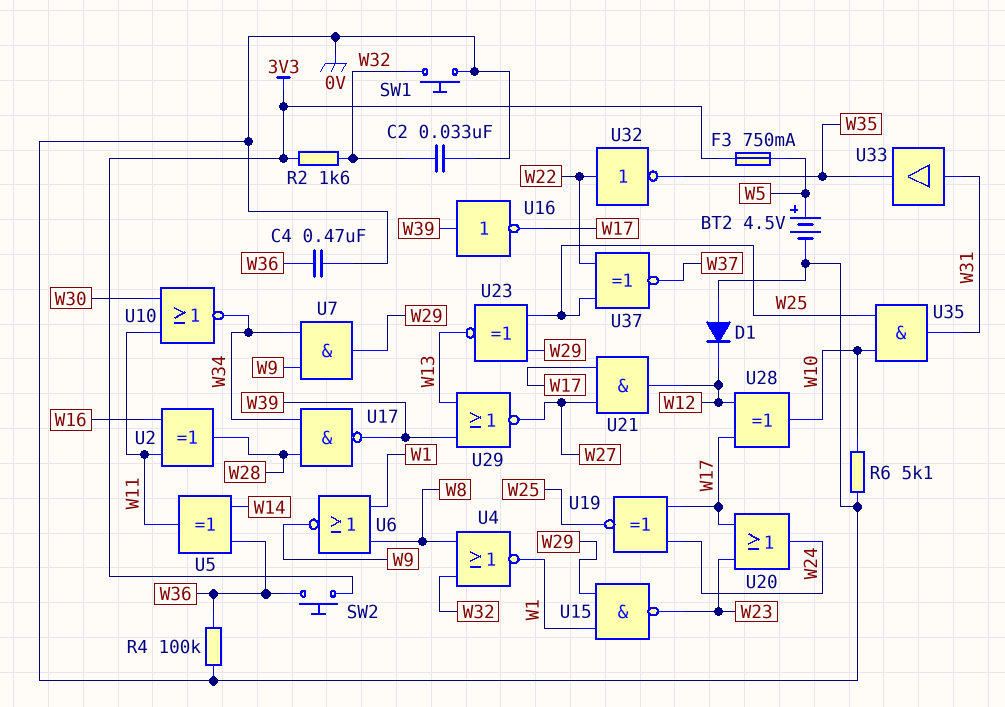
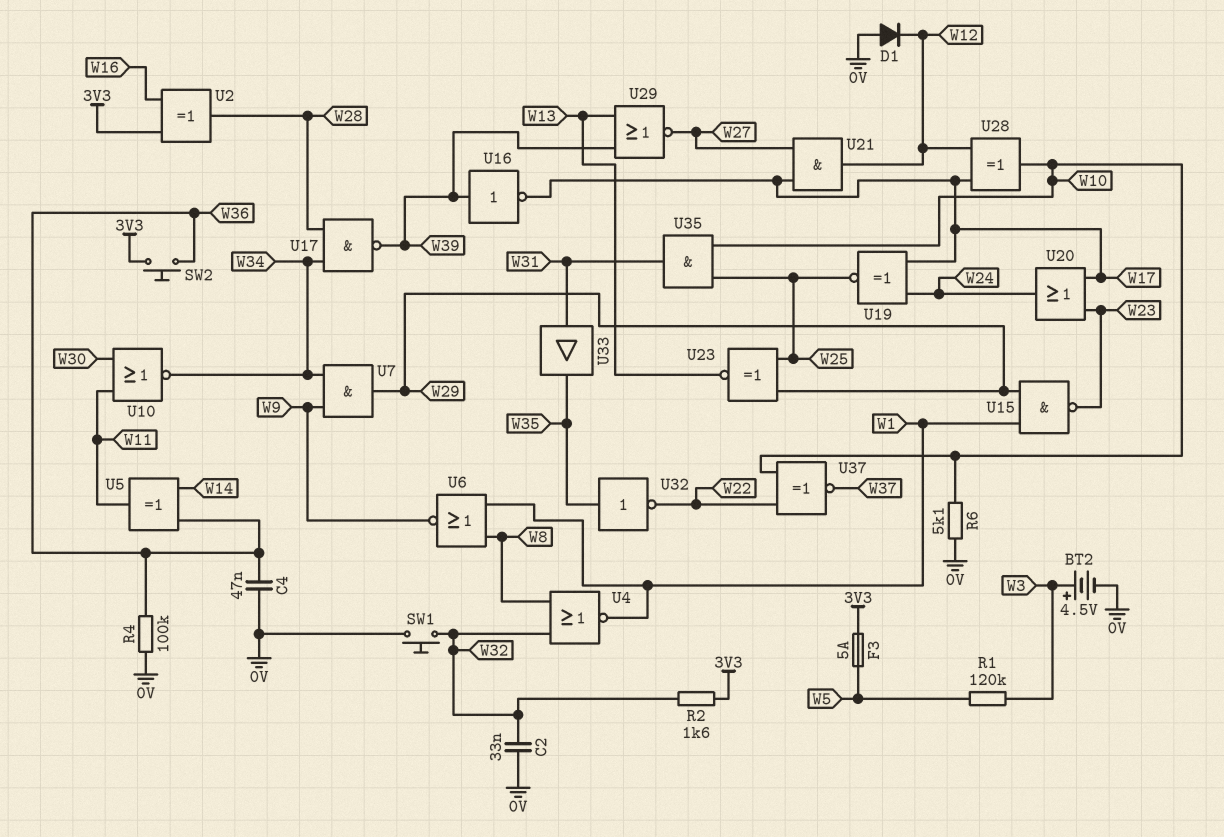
BT2: 4.5V (plus W5, minus 0V) -> 4.5V (plus W3, minus 0V)
C4: 470nF (0V, W36) -> 47nF (0V, W36)
F3: 750mA (3V3, W5) -> 5A (3V3, W5)
R1: none -> 120k (W3, W5)
U2: XOR (in W11, in W16, out W28) -> XOR (in 3V3, in W16, out W28)
U32: NOT (in W22, out W35) -> NOT (in W35, out W22)
U37: XNOR (in W22, in W25, out W37) -> XNOR (in W10, in W22, out W37)

